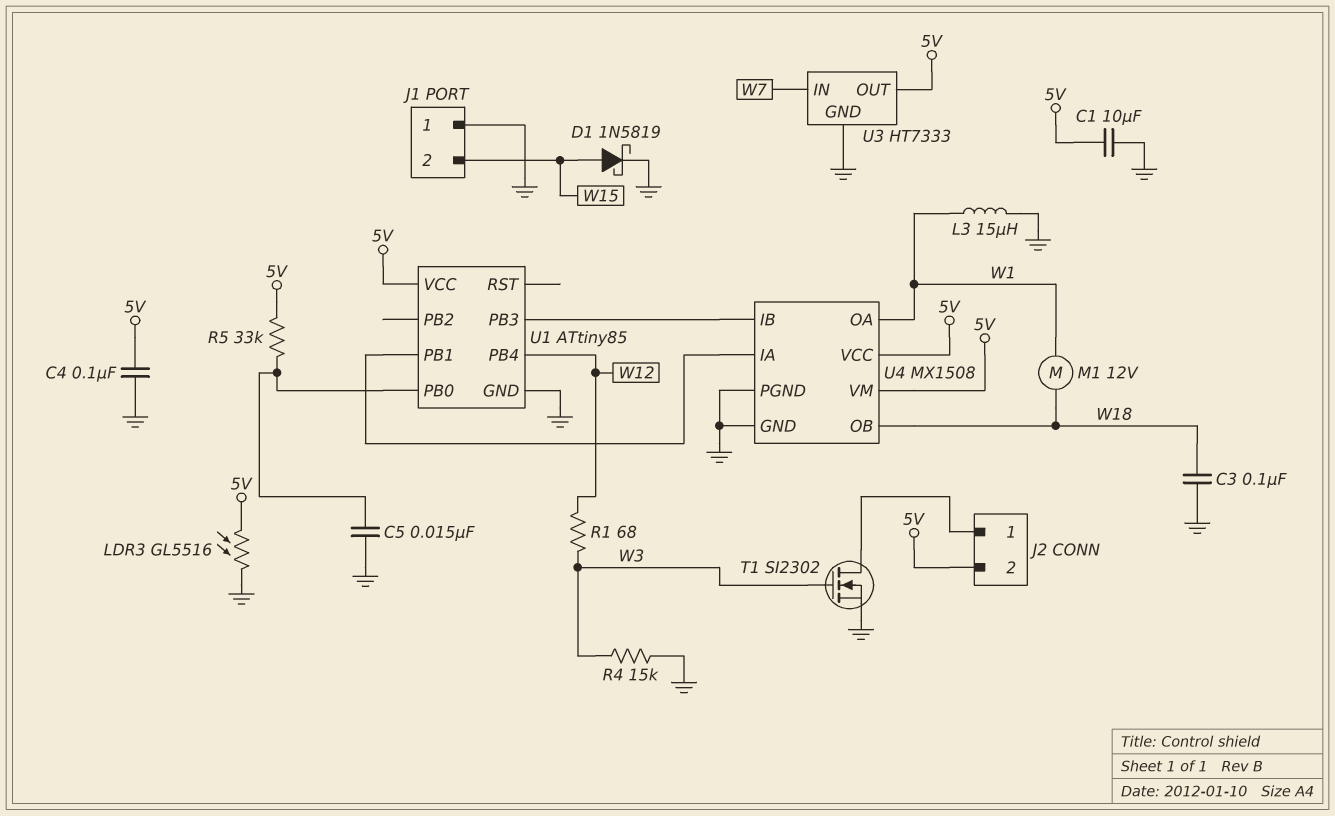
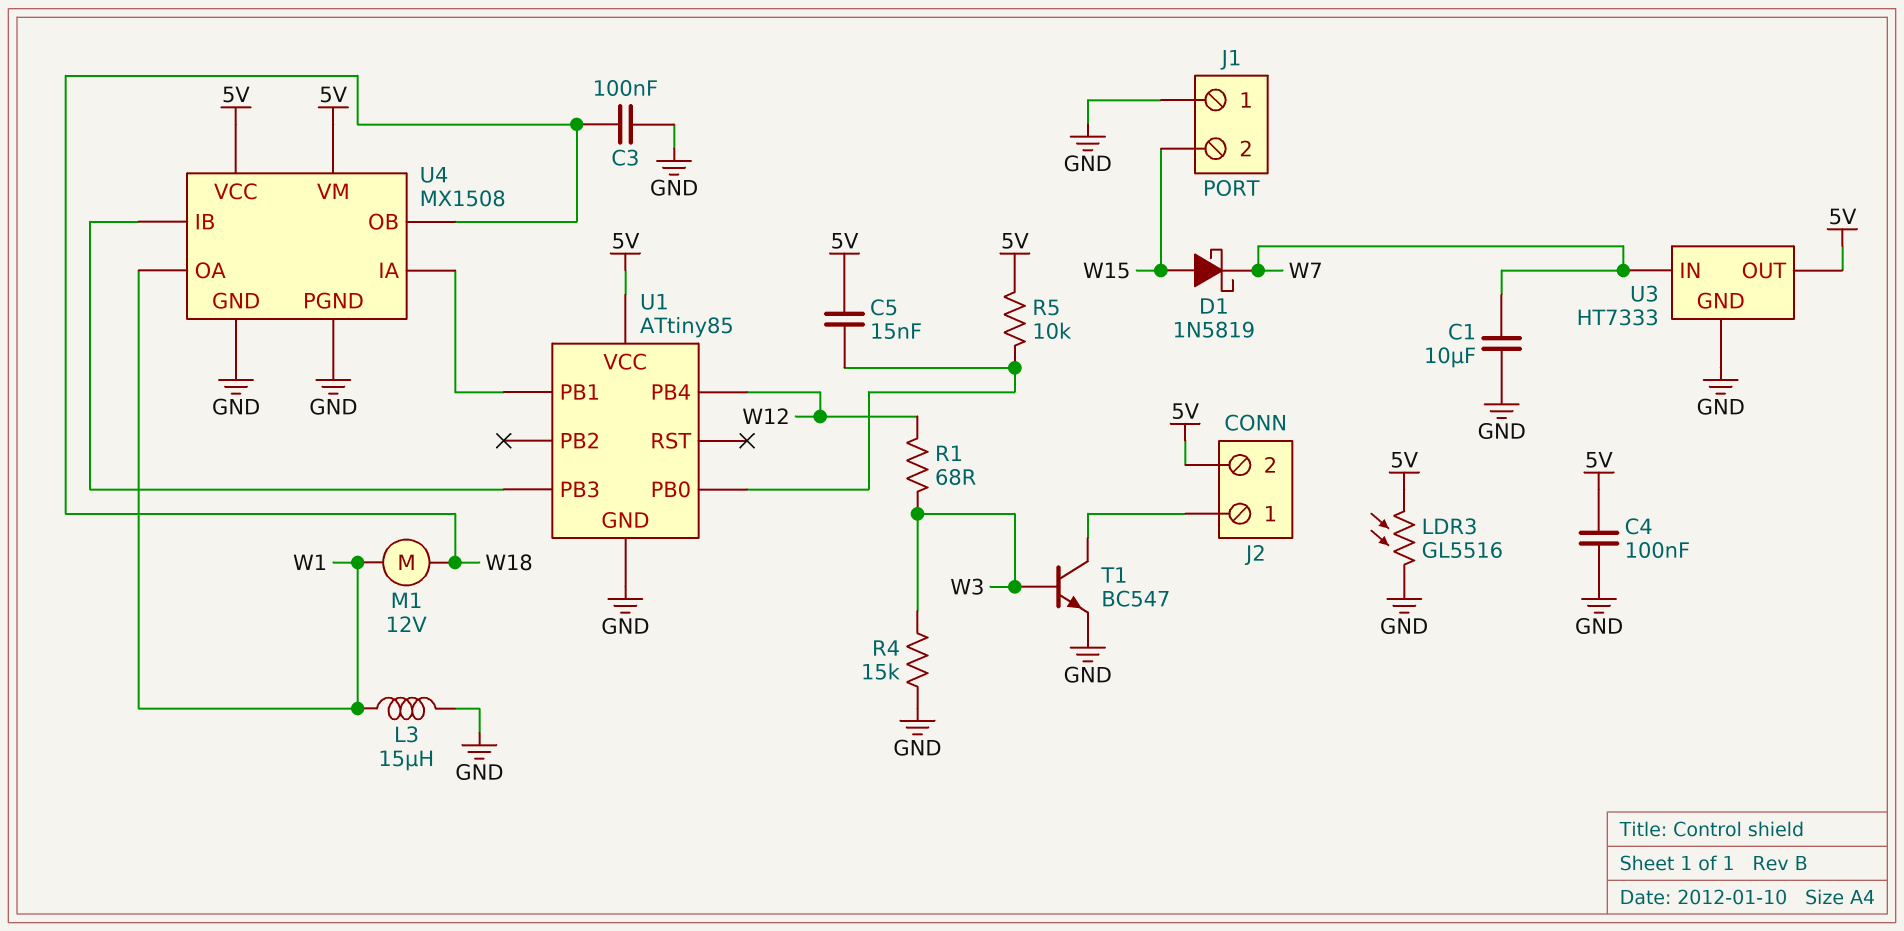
C1: 10uF (5V, GND) -> 10uF (GND, W7)
C5: 15nF (GND, U1/PB0) -> 15nF (5V, U1/PB0)
D1: schottky 1N5819 (A W15, K GND) -> schottky 1N5819 (A W15, K W7)
R5: 33k (5V, U1/PB0) -> 10k (5V, U1/PB0)
T1: NMOS SI2302 (G W3, D J2/1, S GND) -> NPN BC547 (B W3, C J2/1, E GND)

